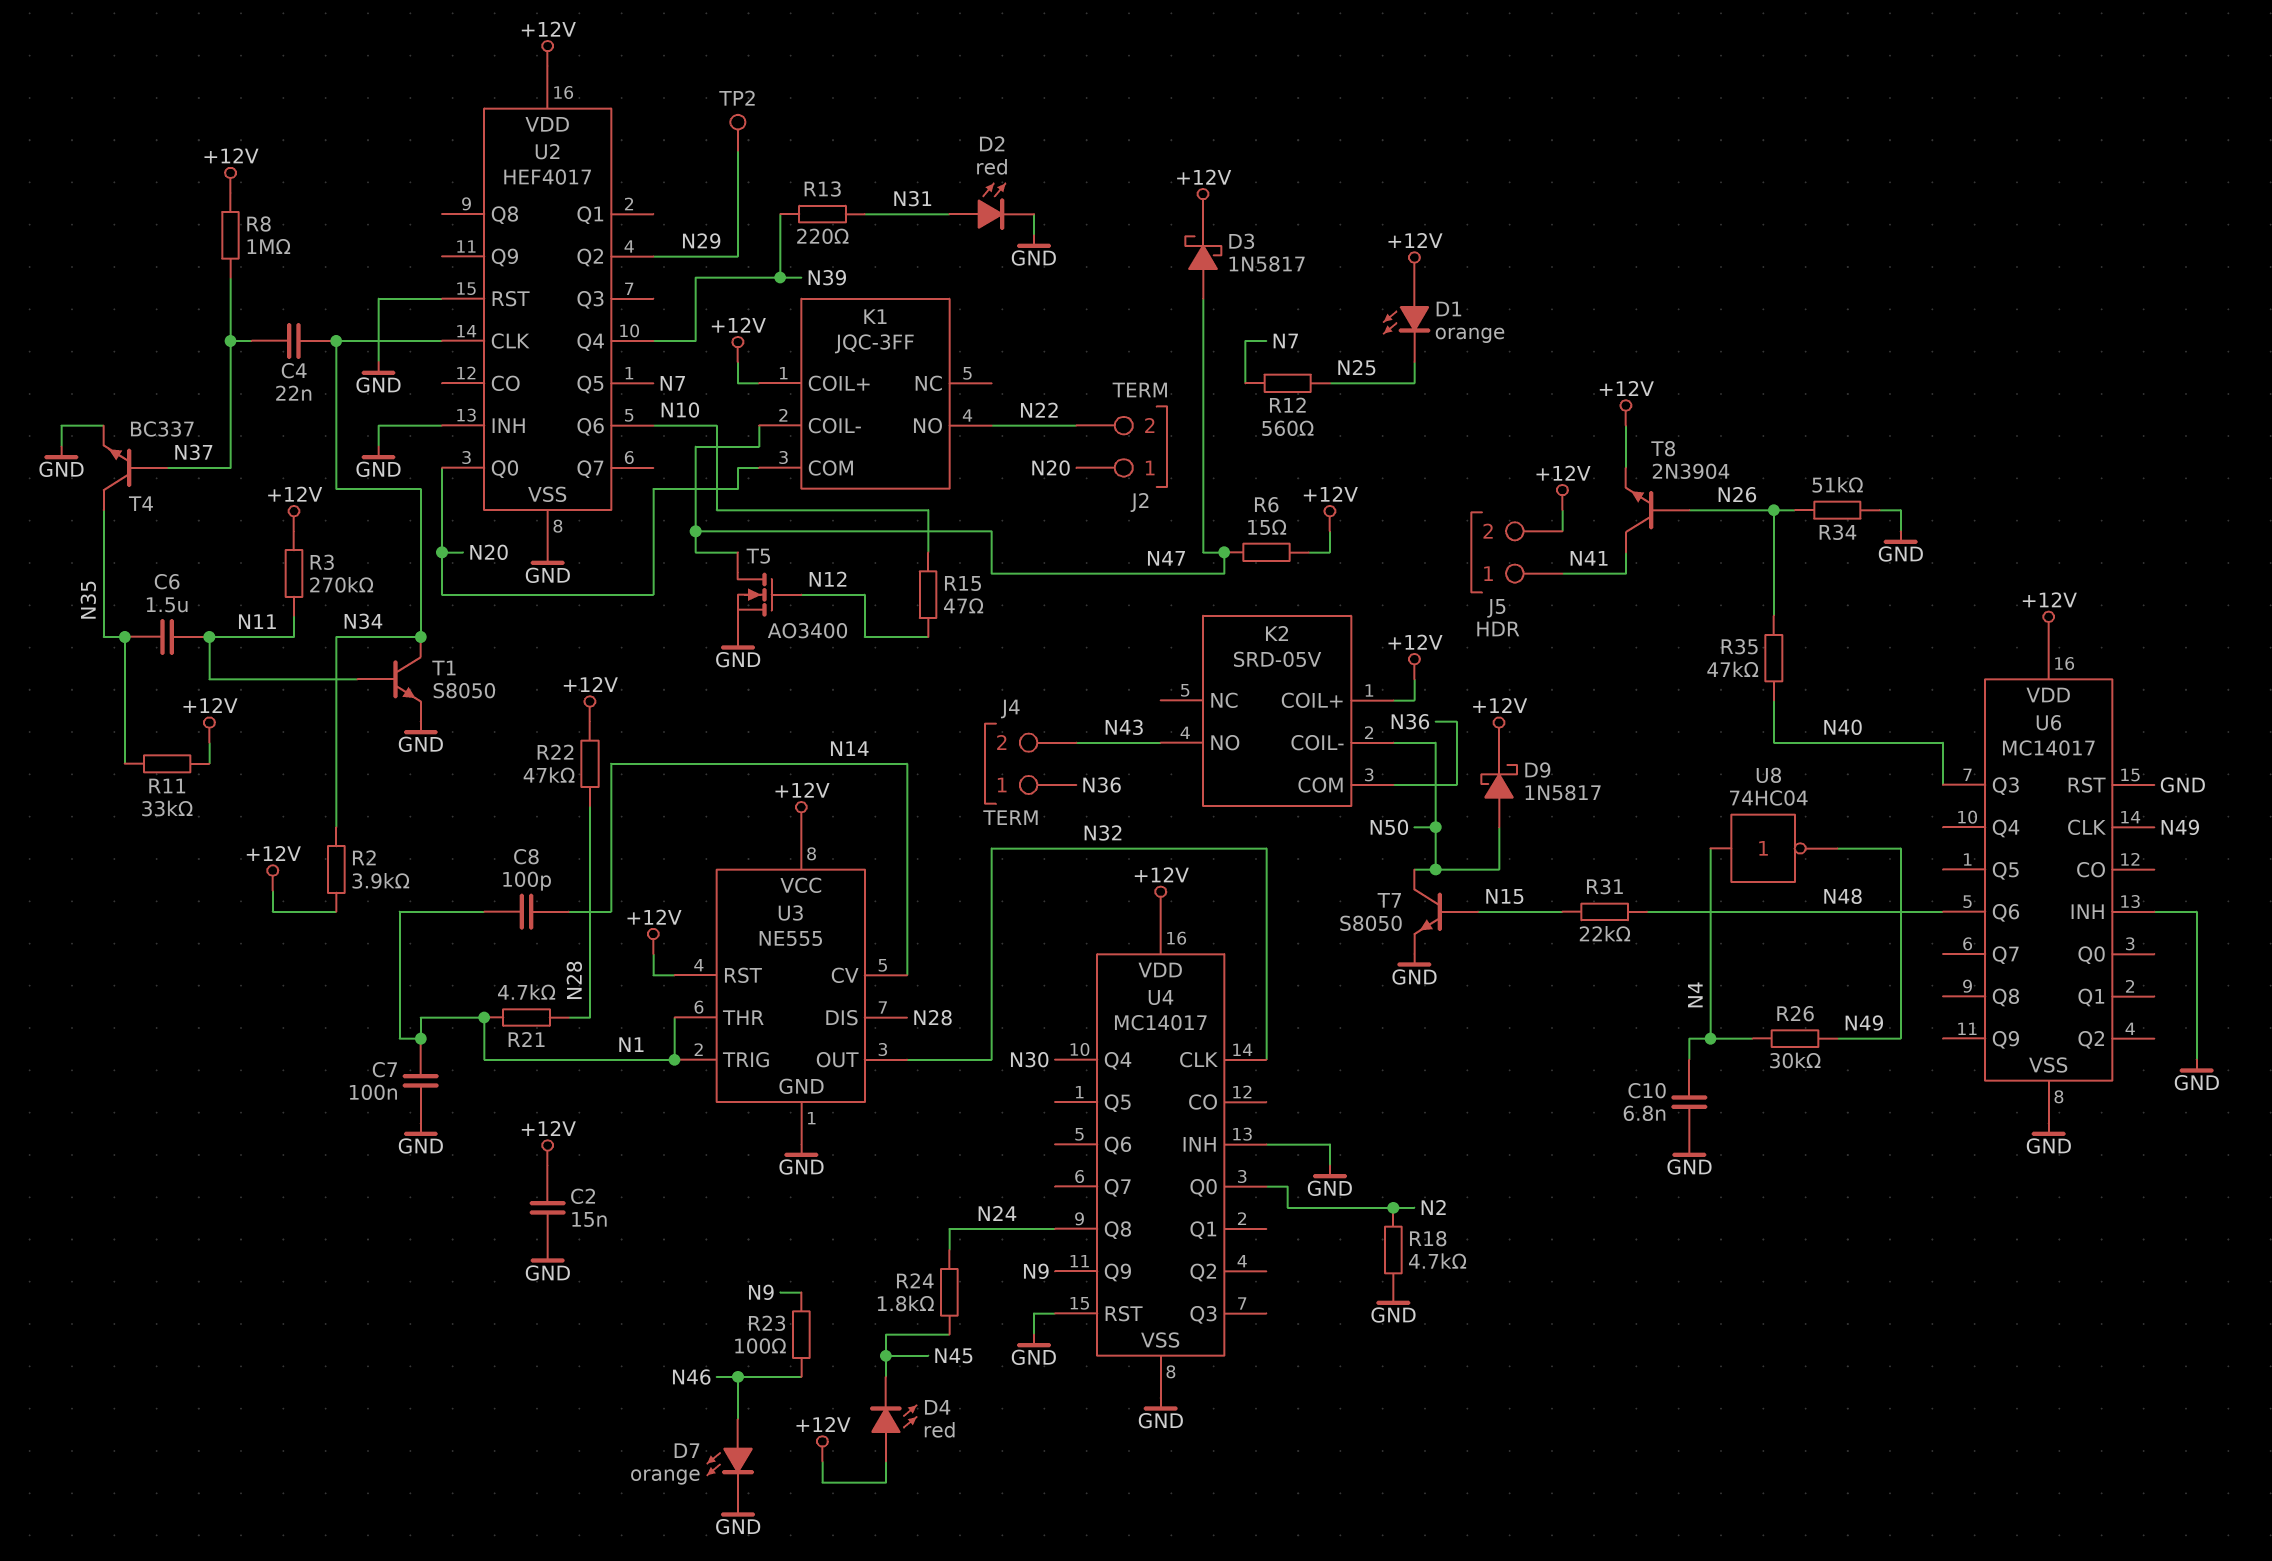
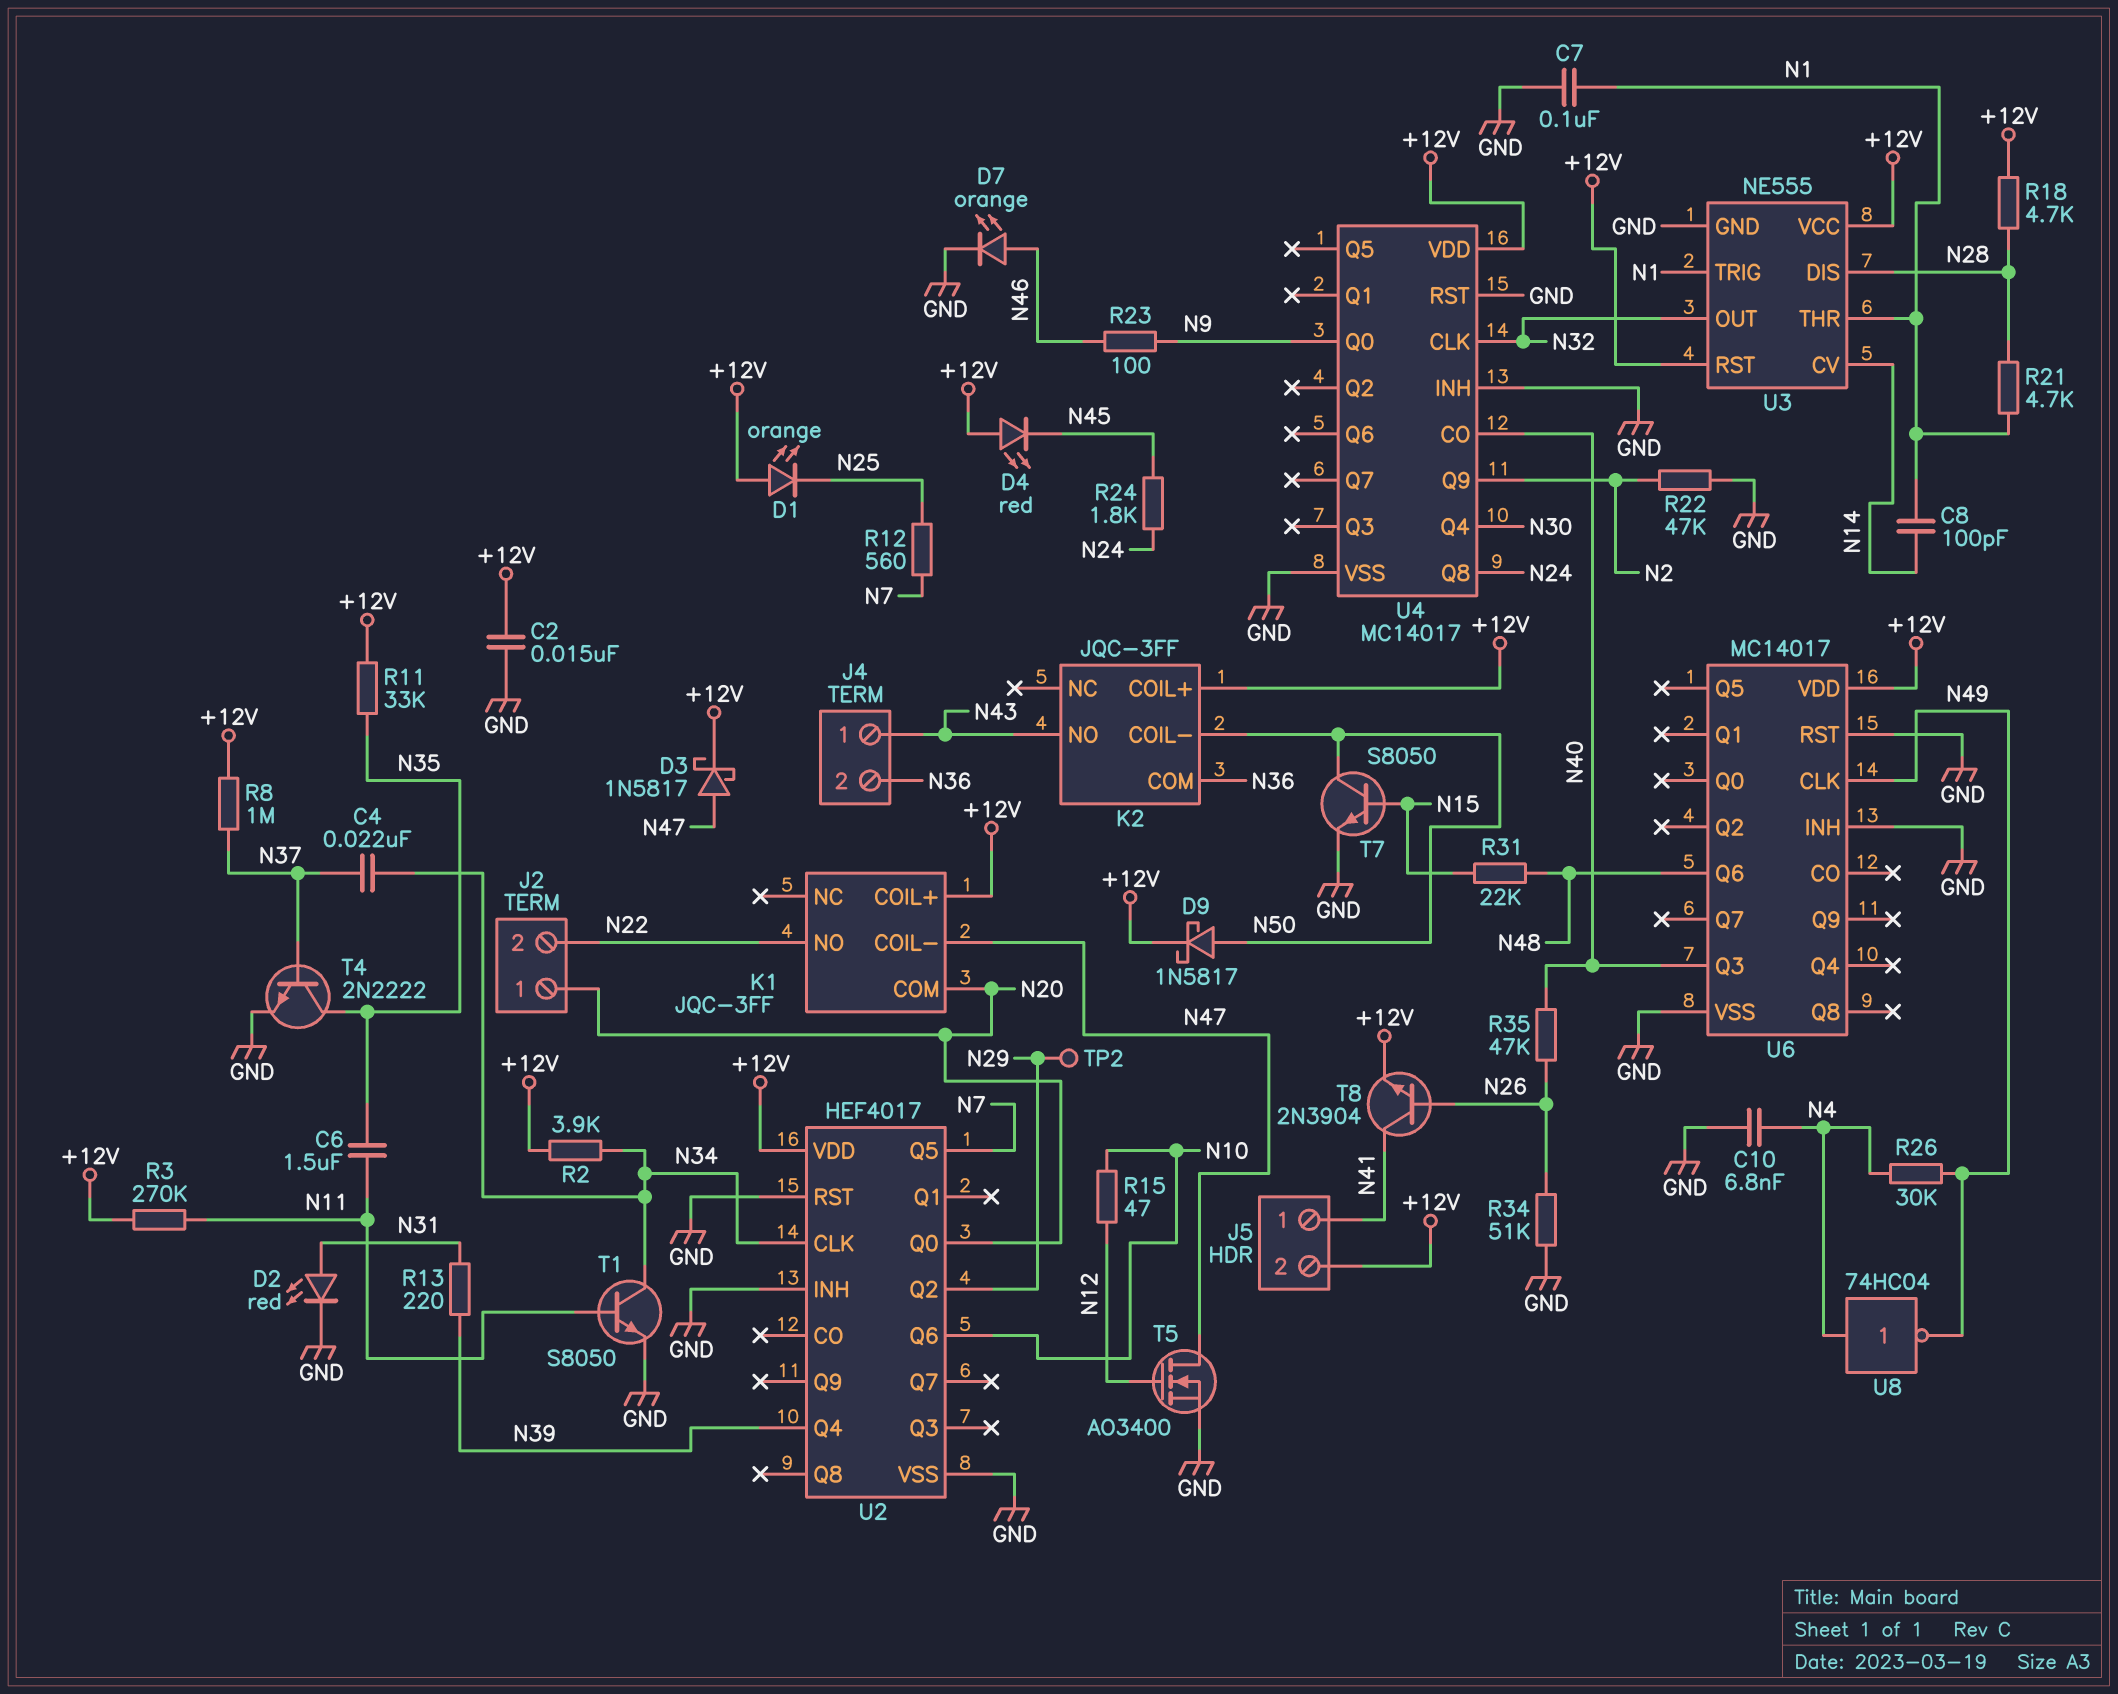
J4 pin 1: N36 -> N43
J4 pin 2: N43 -> N36
K2: SRD-05V -> JQC-3FF
R6: 15 (+12V, N47) -> none
R18: 4.7k (GND, N2) -> 4.7k (+12V, N28)
R22: 47k (+12V, N28) -> 47k (GND, N2)
T4: NPN BC337 (B N37, C N35, E GND) -> NPN 2N2222 (B N37, C N35, E GND)
U4 pin CO: none -> N40
U4 pin Q0: N2 -> N9
U4 pin Q9: N9 -> N2

